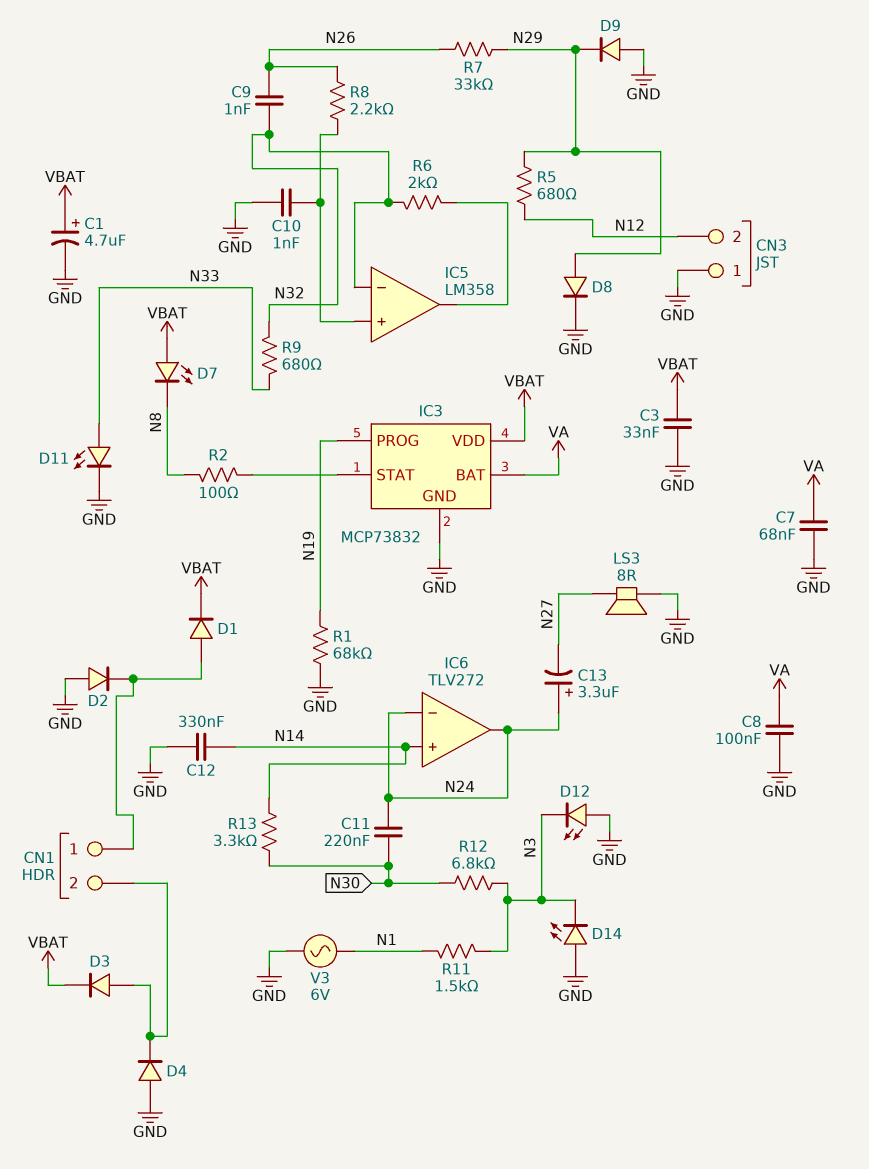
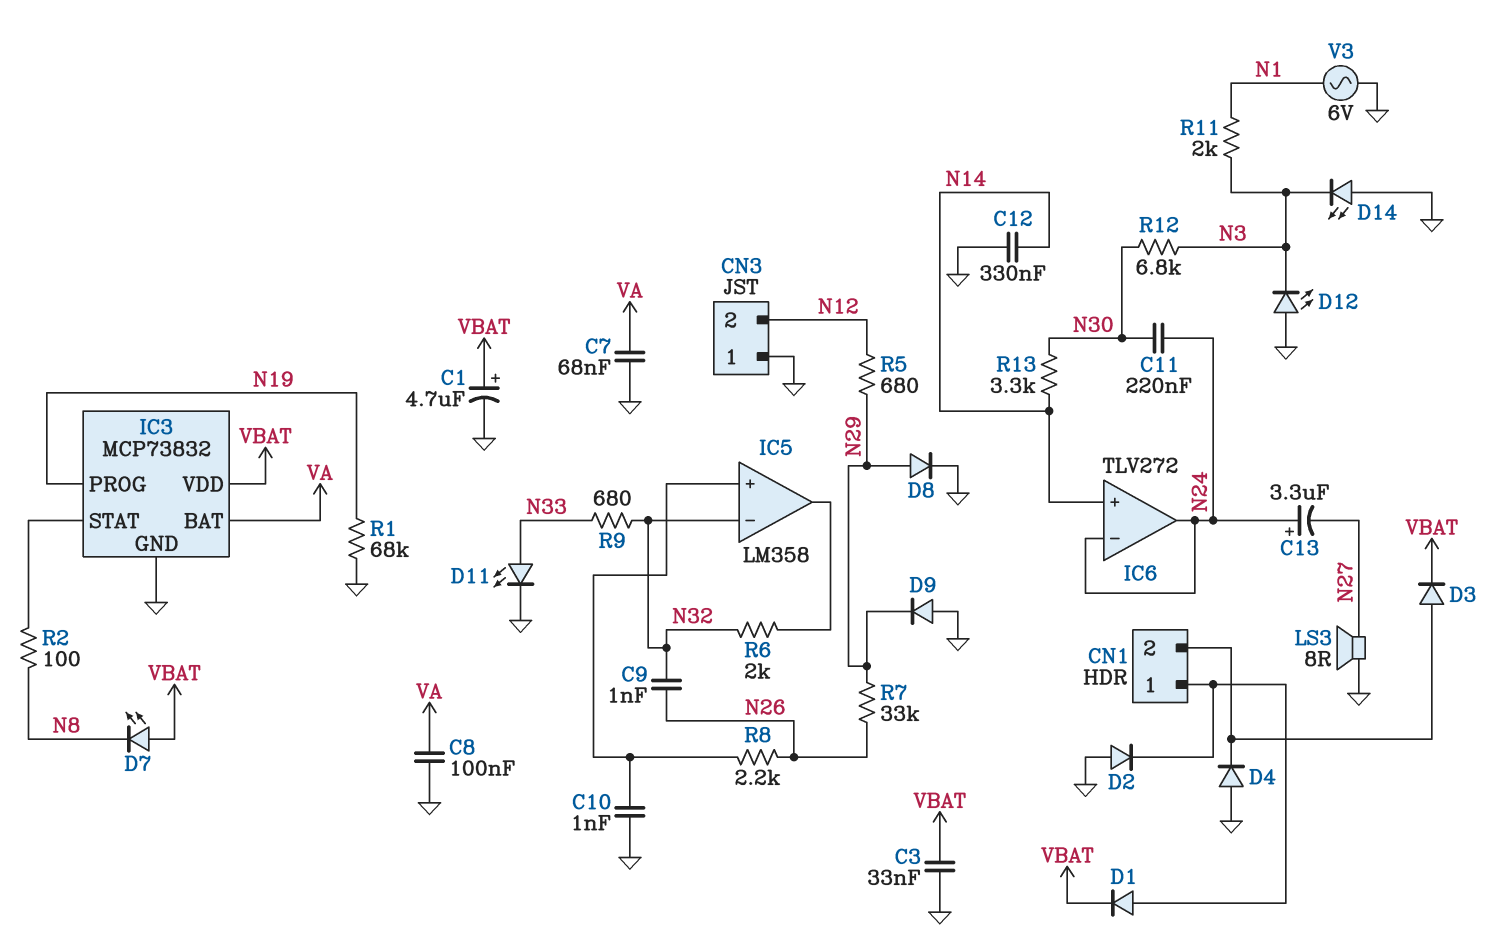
R11: 1.5k (N1, N3) -> 2k (N1, N3)

